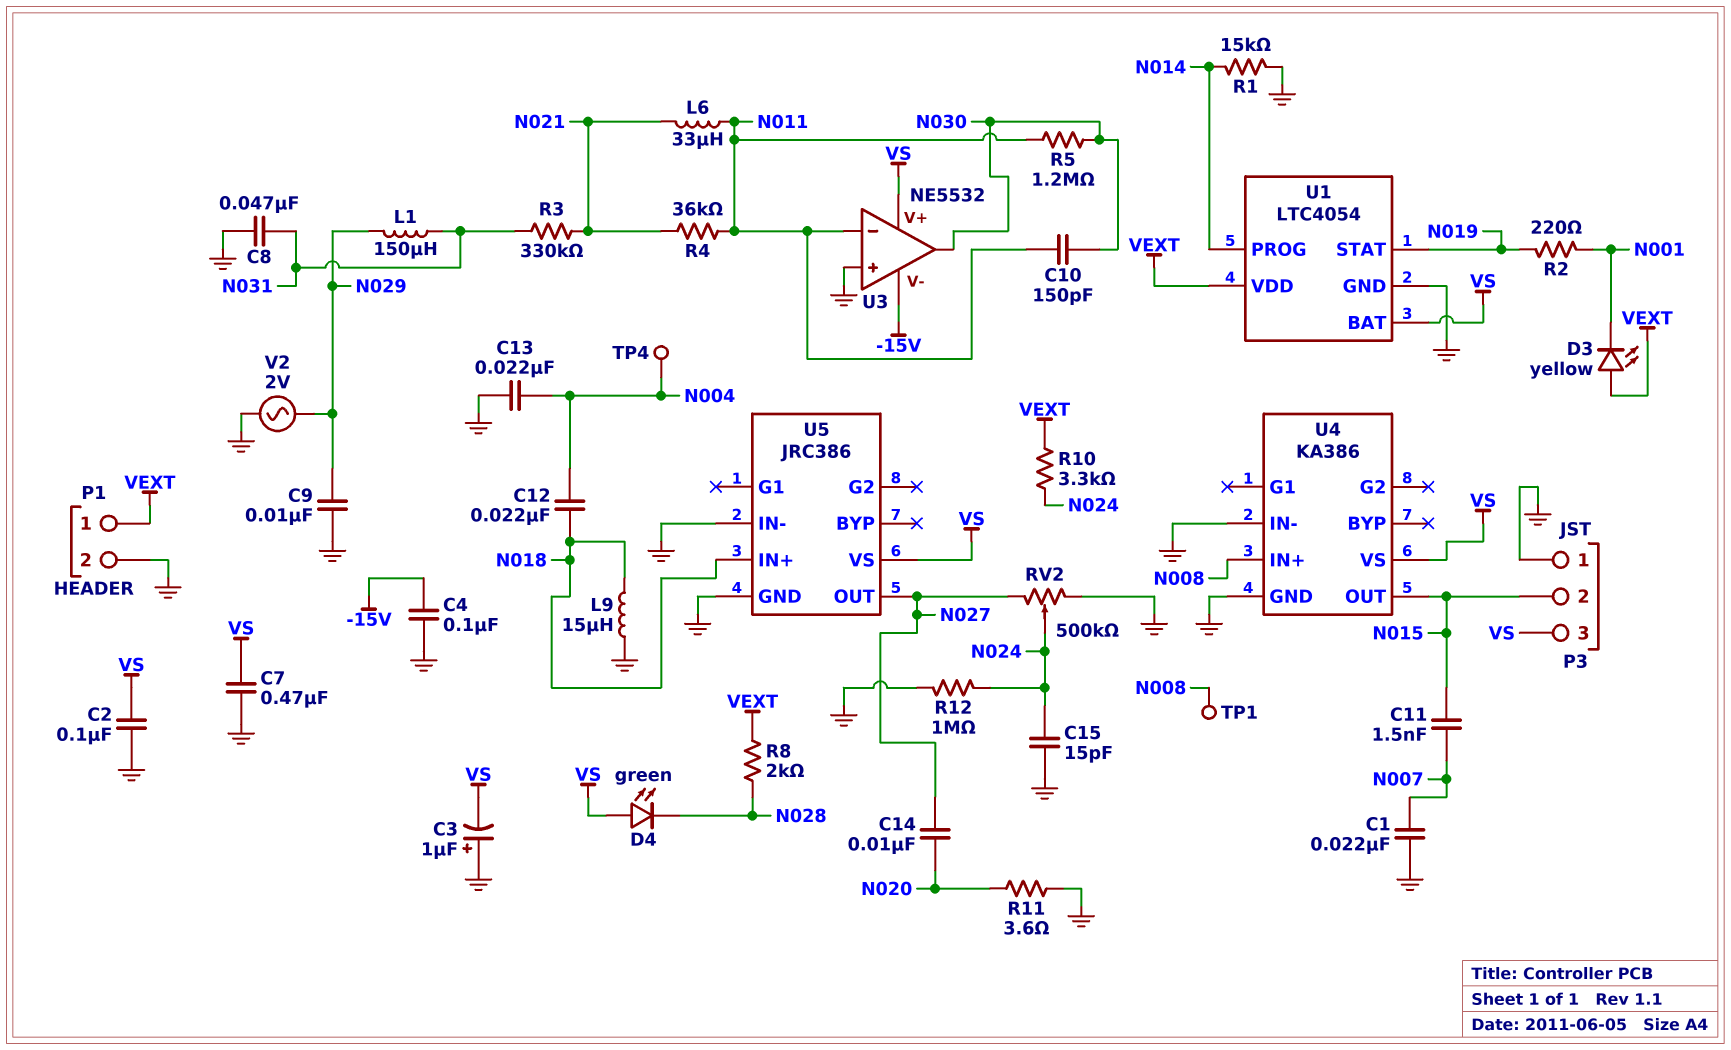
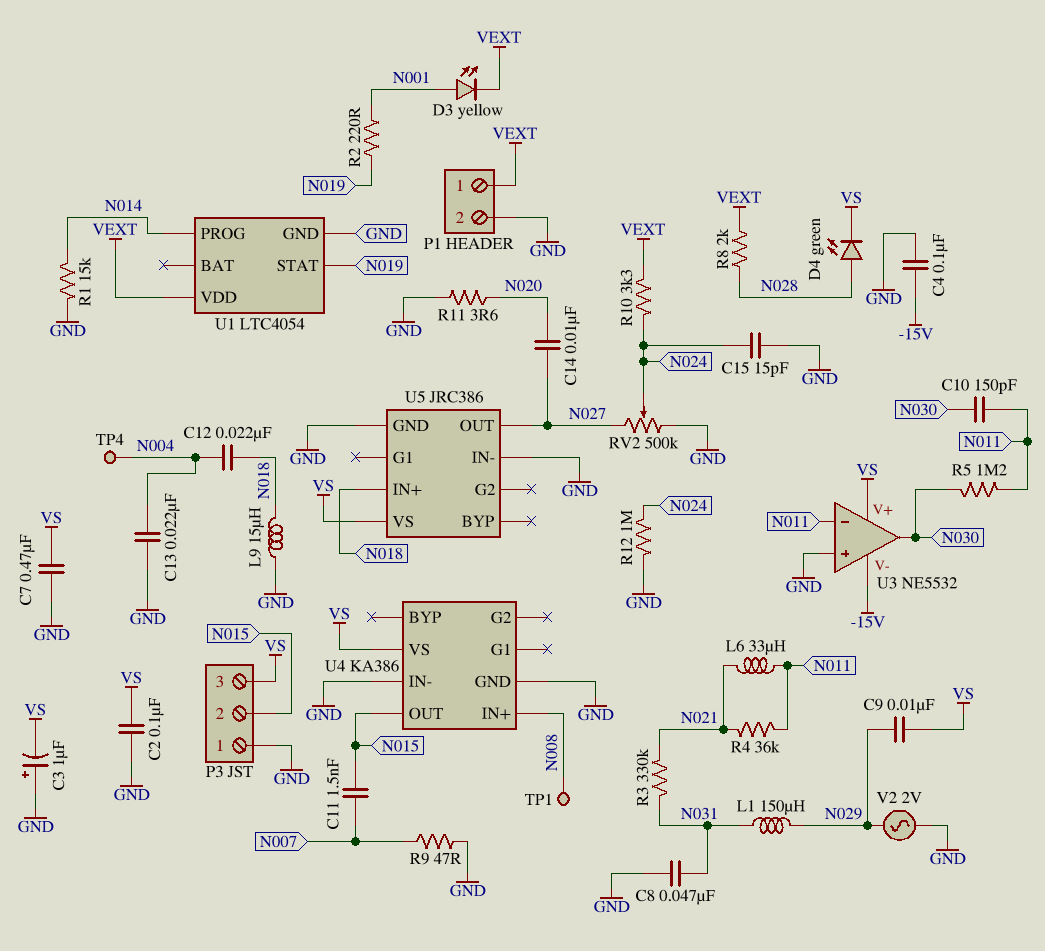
C1: 22nF (GND, N007) -> none
C9: 10nF (GND, N029) -> 10nF (N029, VS)
D3: LED yellow (A VEXT, K N001) -> LED yellow (A N001, K VEXT)
D4: LED green (A VS, K N028) -> LED green (A N028, K VS)
R9: none -> 47 (GND, N007)
U1 pin BAT: VS -> none

